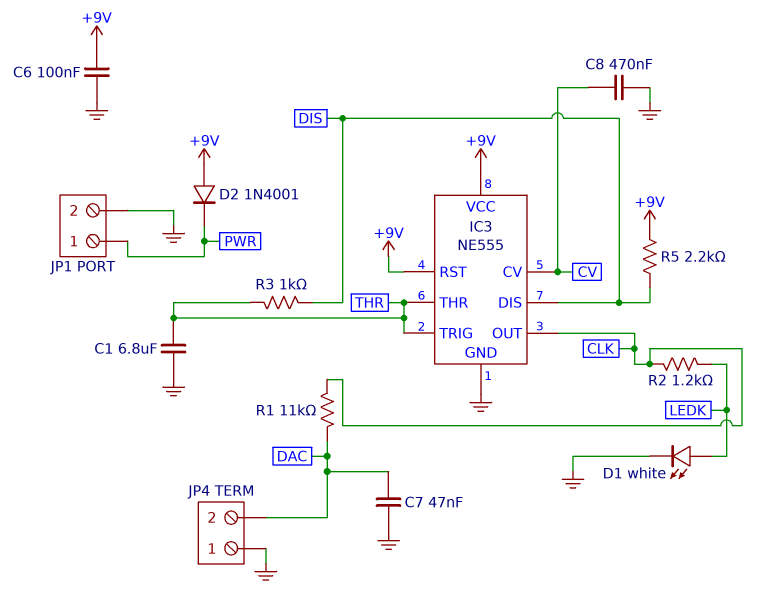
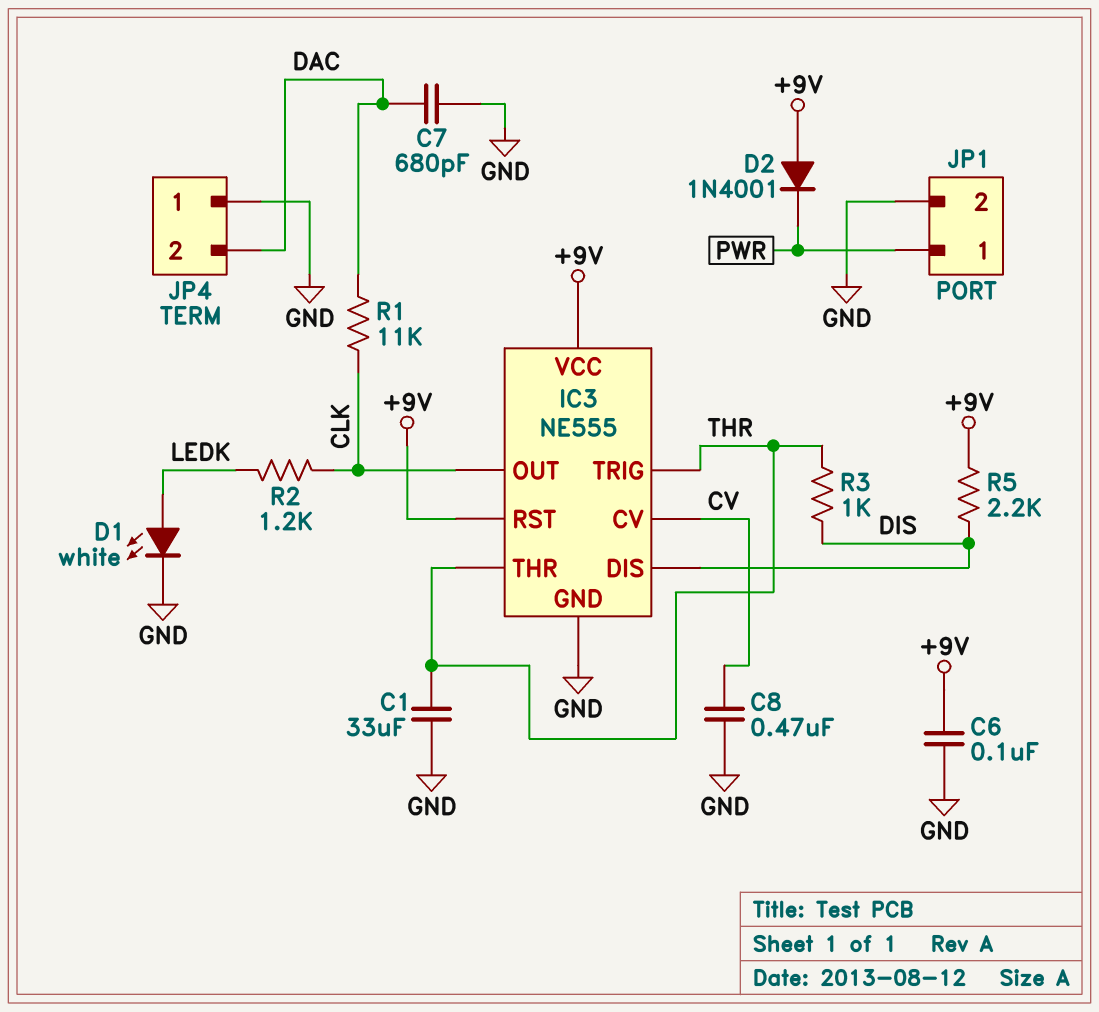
C1: 6.8uF (GND, THR) -> 33uF (GND, THR)
C7: 47nF (DAC, GND) -> 680pF (DAC, GND)

